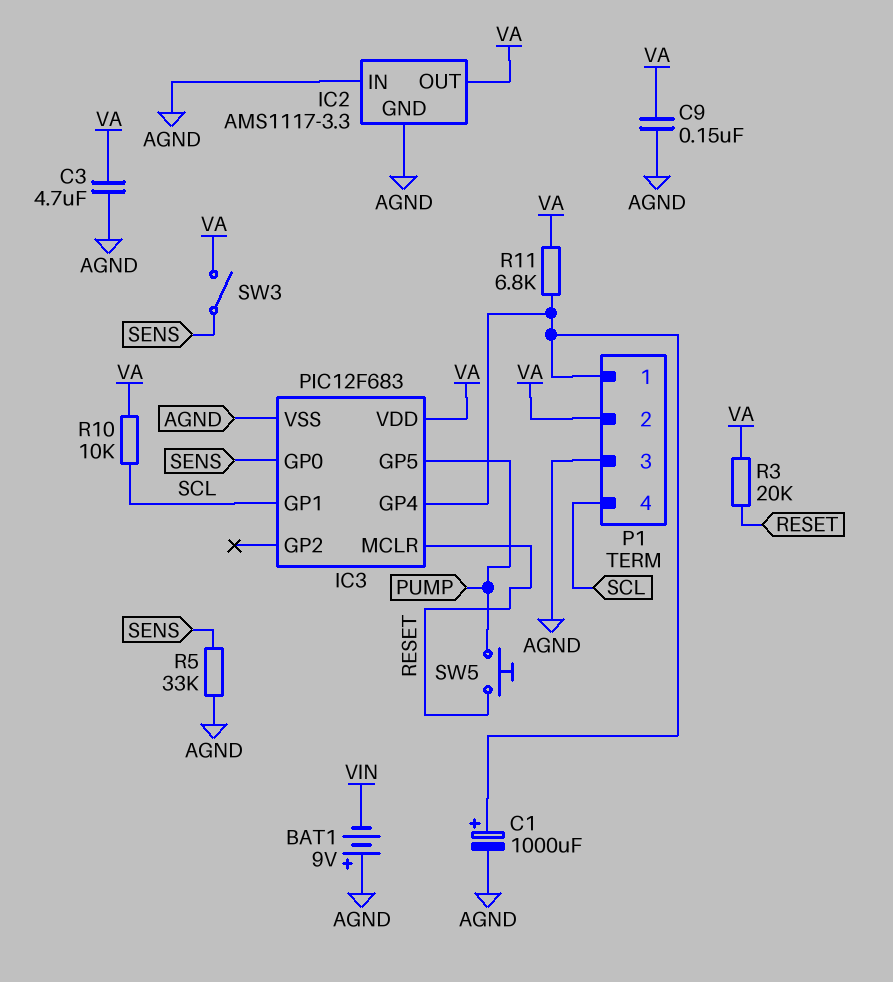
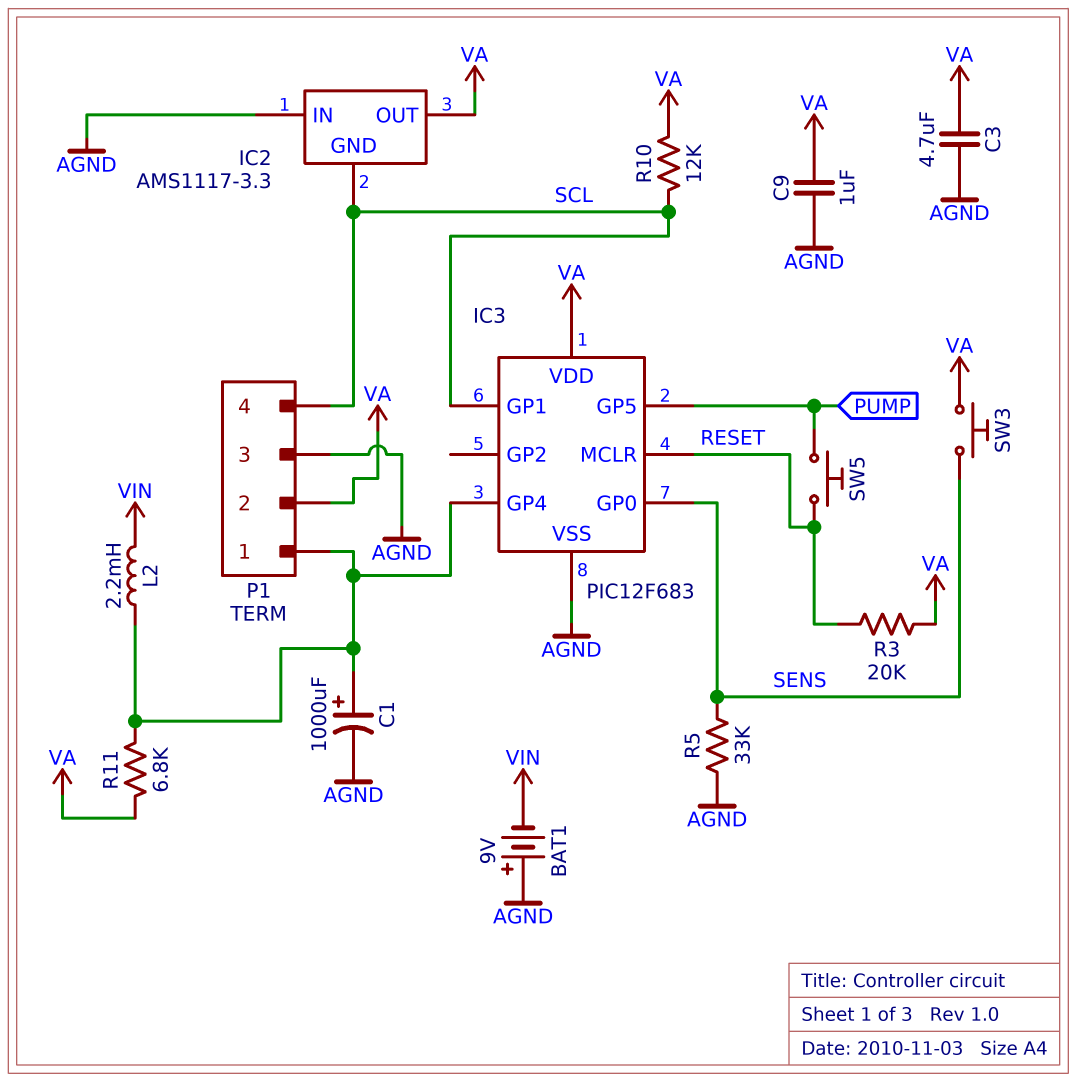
C9: 150nF (AGND, VA) -> 1uF (AGND, VA)
IC2 pin GND: AGND -> SCL
L2: none -> 2.2mH (IC3/GP4, VIN)
R10: 10k (SCL, VA) -> 12k (SCL, VA)
SW3: switch (SENS, VA) -> button (SENS, VA)

